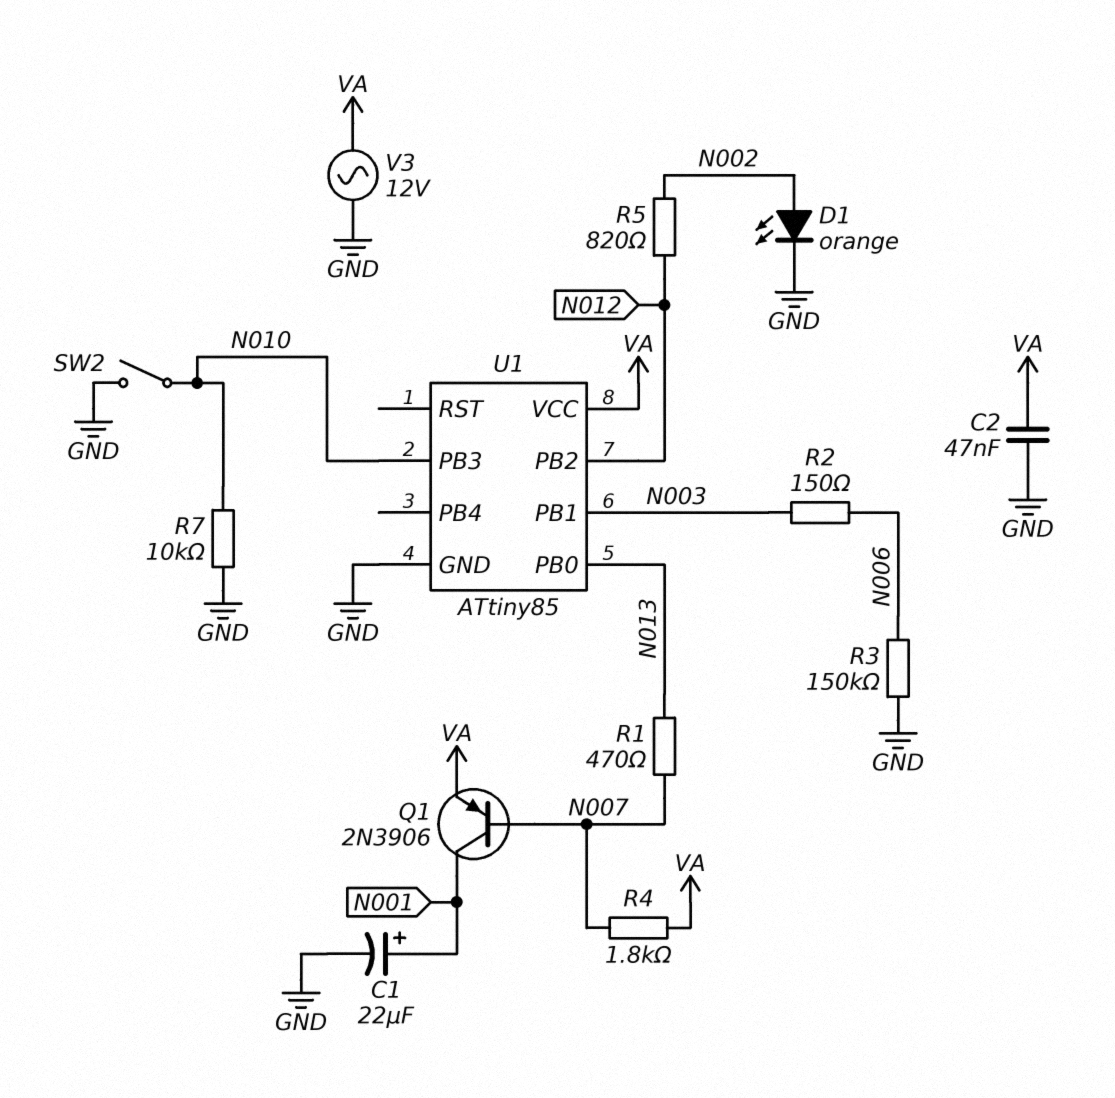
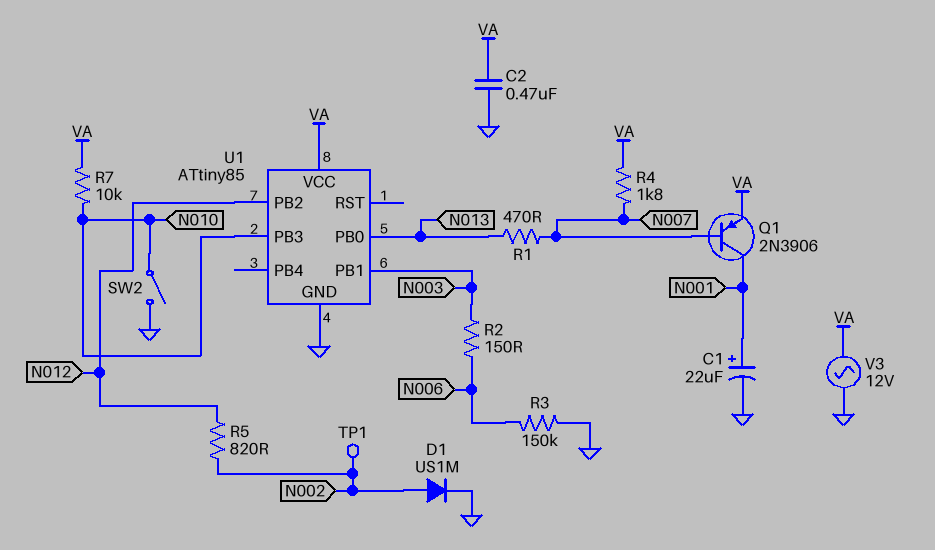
C2: 47nF (GND, VA) -> 470nF (GND, VA)
D1: LED orange (A N002, K GND) -> diode US1M (A N002, K GND)
R7: 10k (GND, N010) -> 10k (N010, VA)
TP1: none -> test point (N002)

